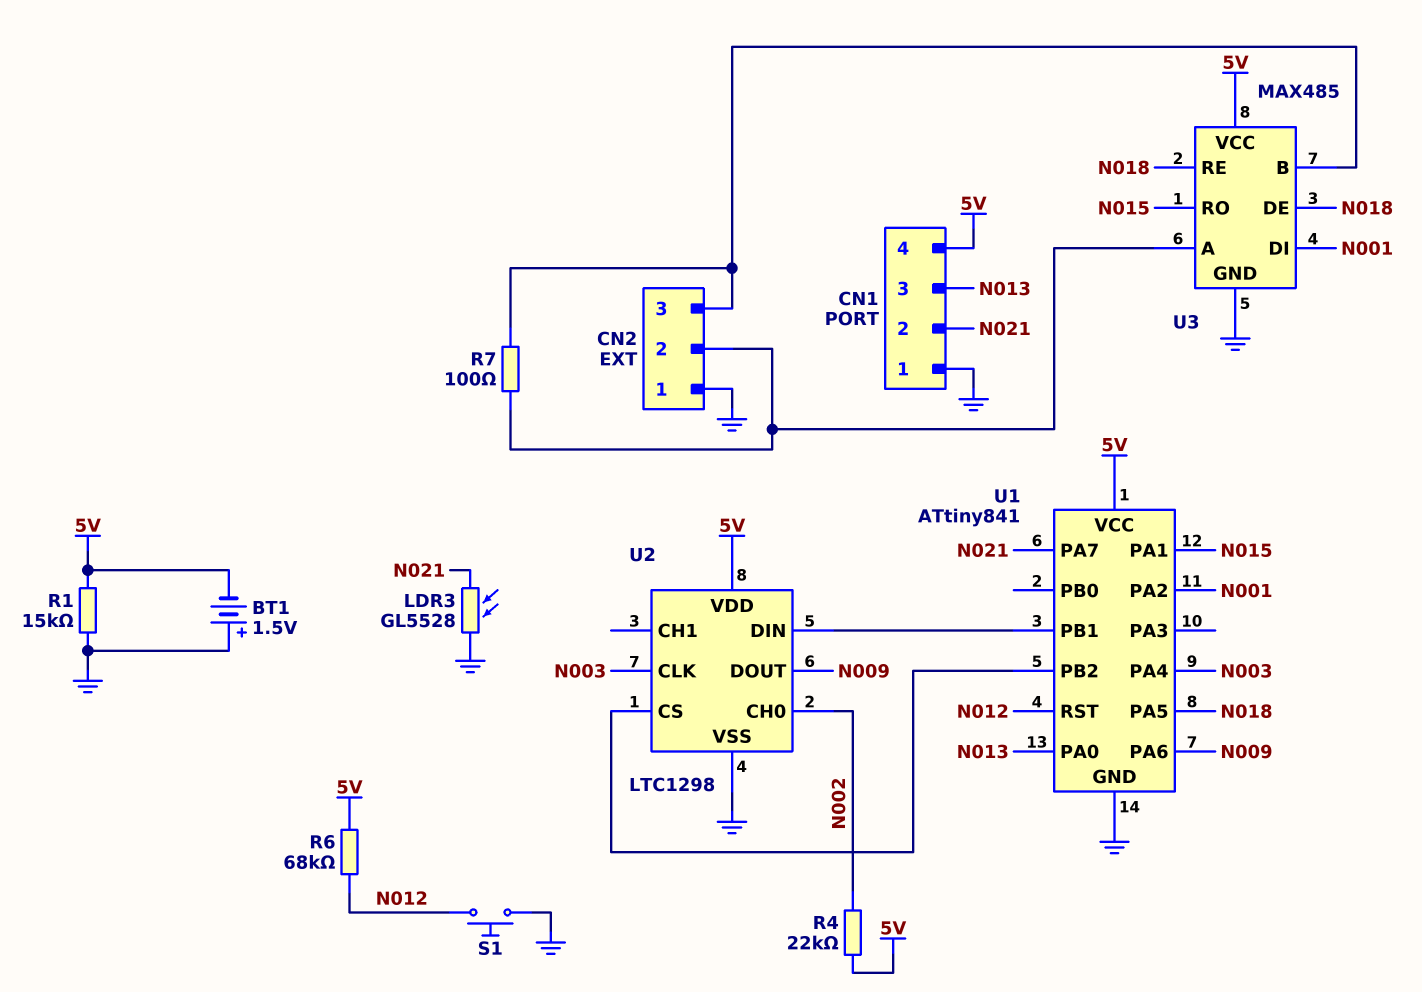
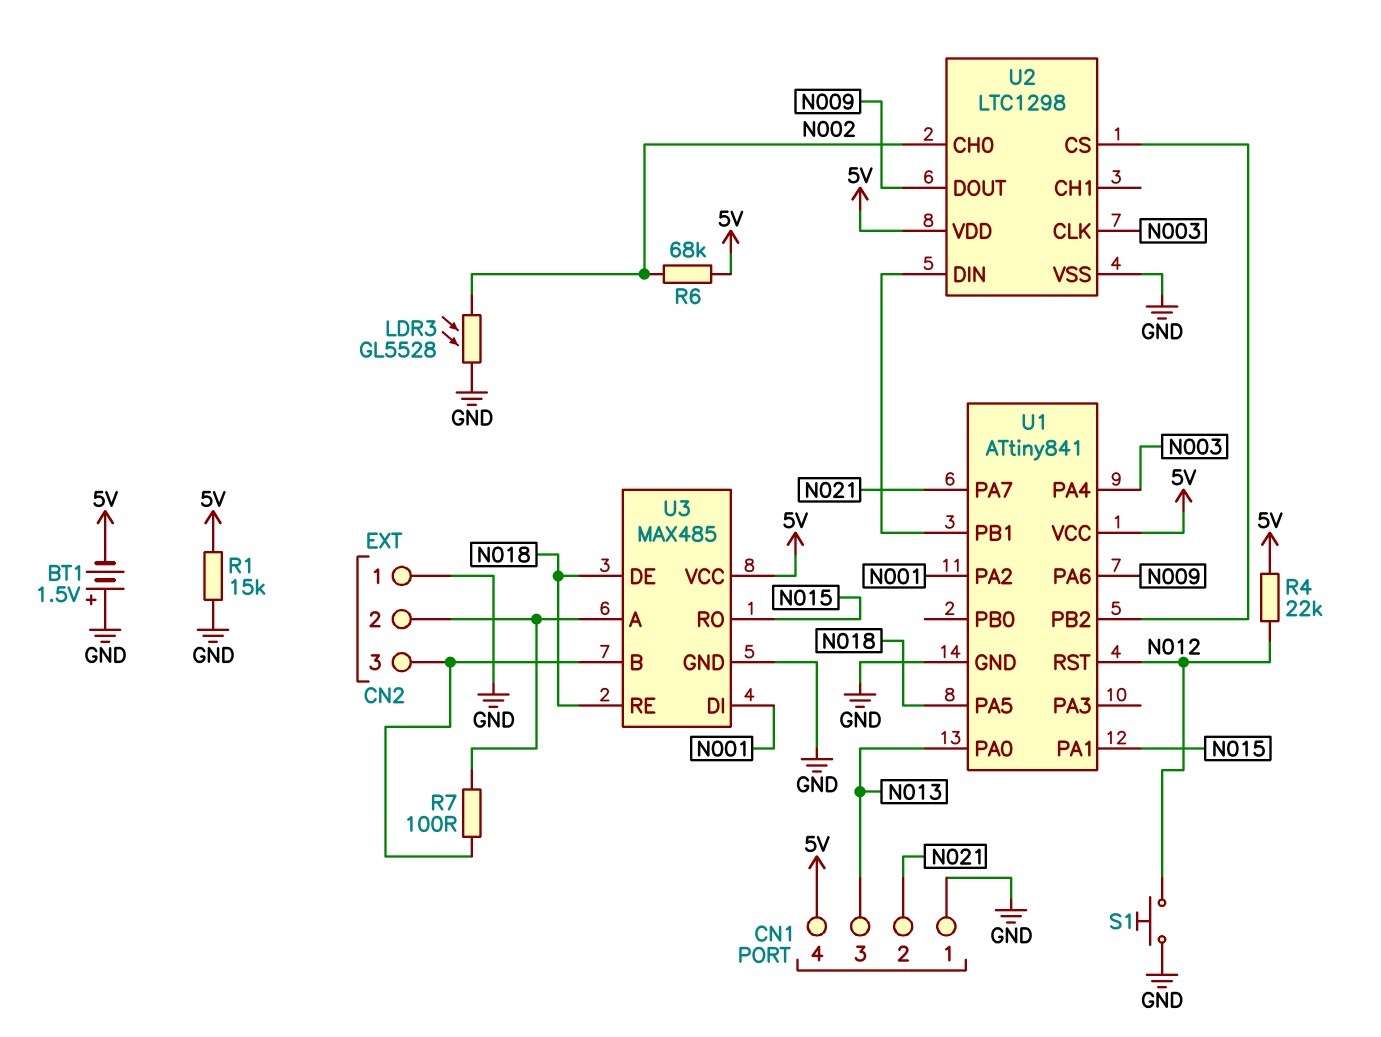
LDR3: GL5528 (GND, N021) -> GL5528 (GND, N002)
R4: 22k (5V, N002) -> 22k (5V, N012)
R6: 68k (5V, N012) -> 68k (5V, N002)

